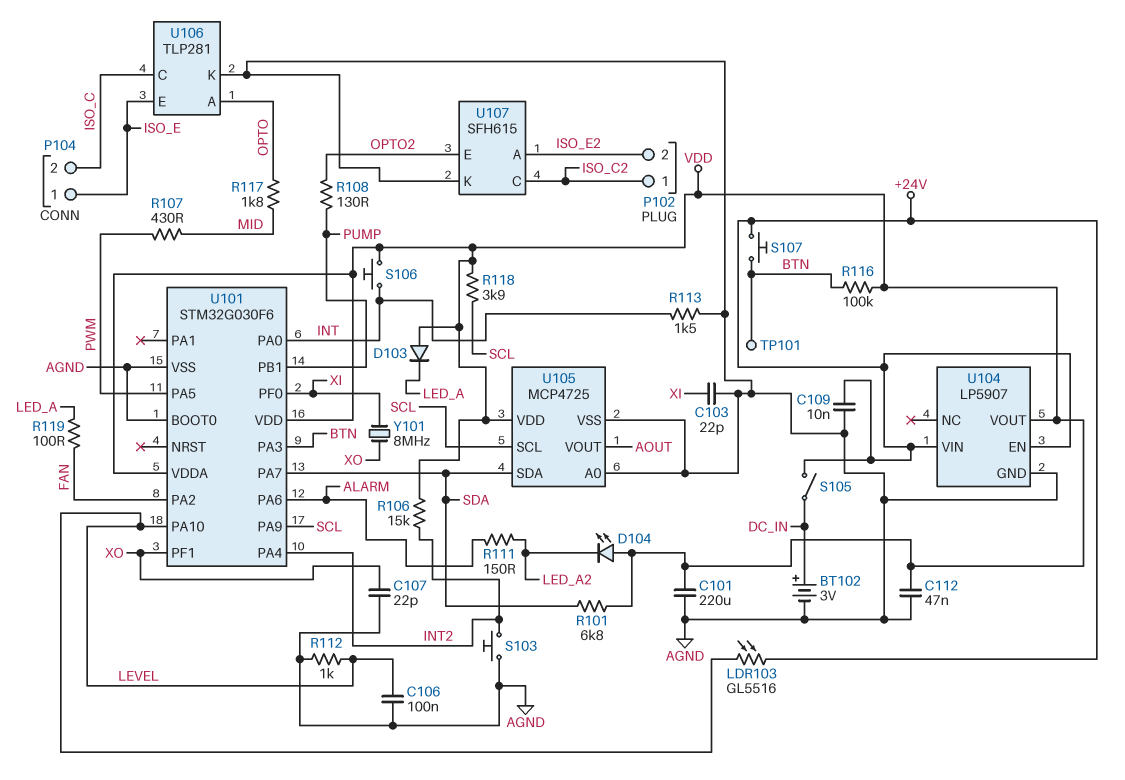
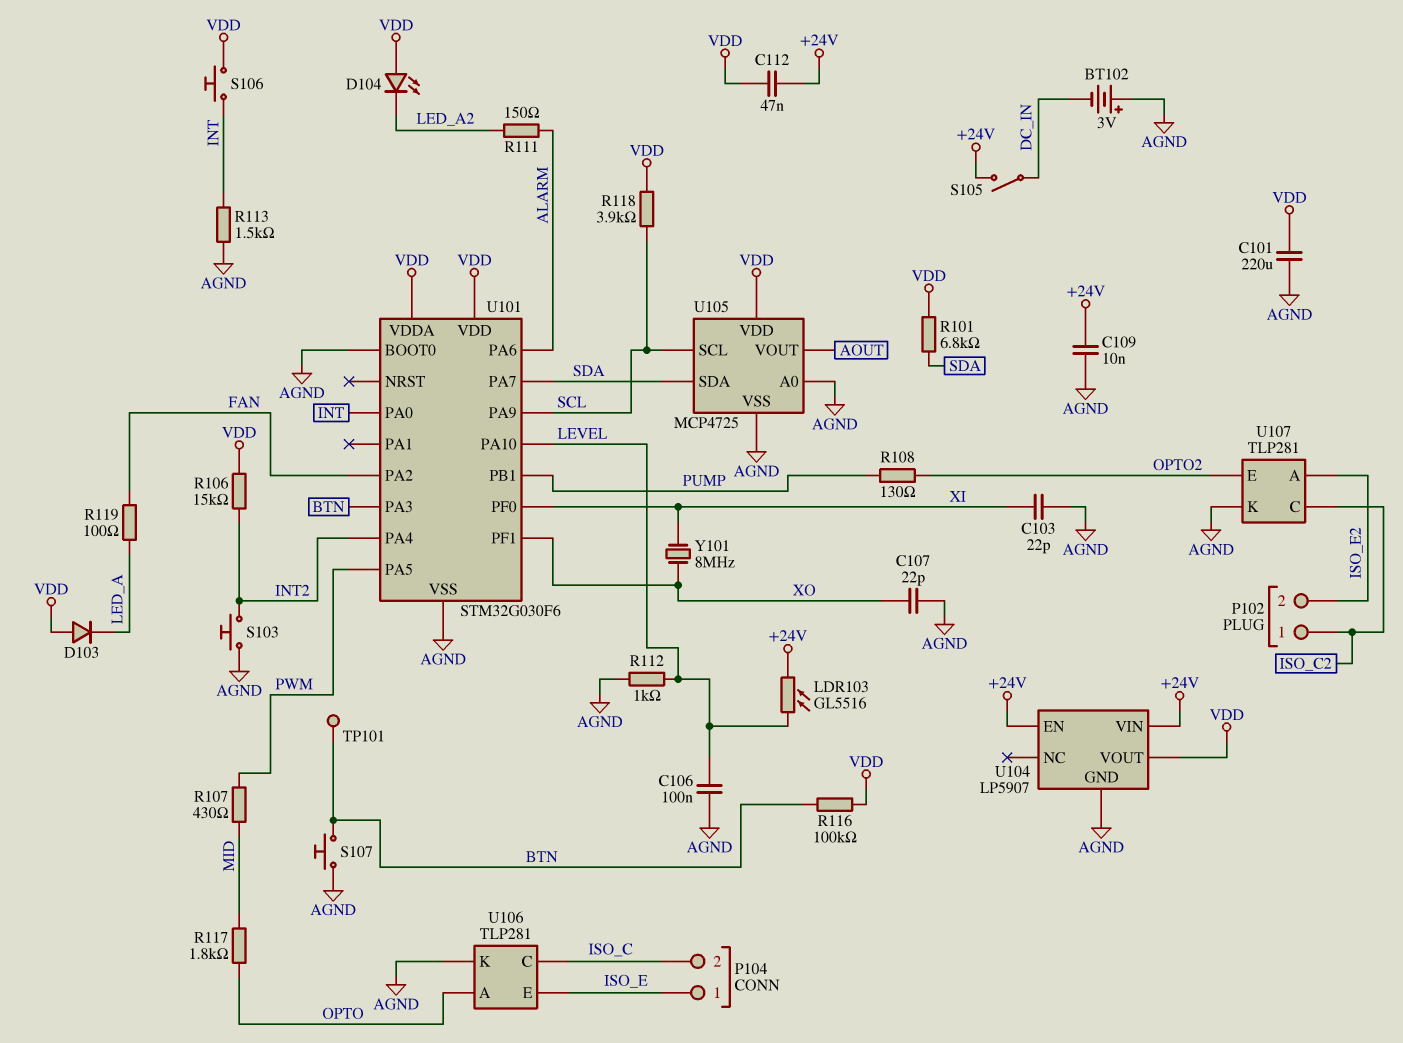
BT102: 3V (plus DC_IN, minus AGND) -> 3V (plus AGND, minus DC_IN)
C112: 47nF (AGND, VDD) -> 47nF (+24V, VDD)
S107: button (+24V, BTN) -> button (AGND, BTN)
U107: SFH615 -> TLP281

